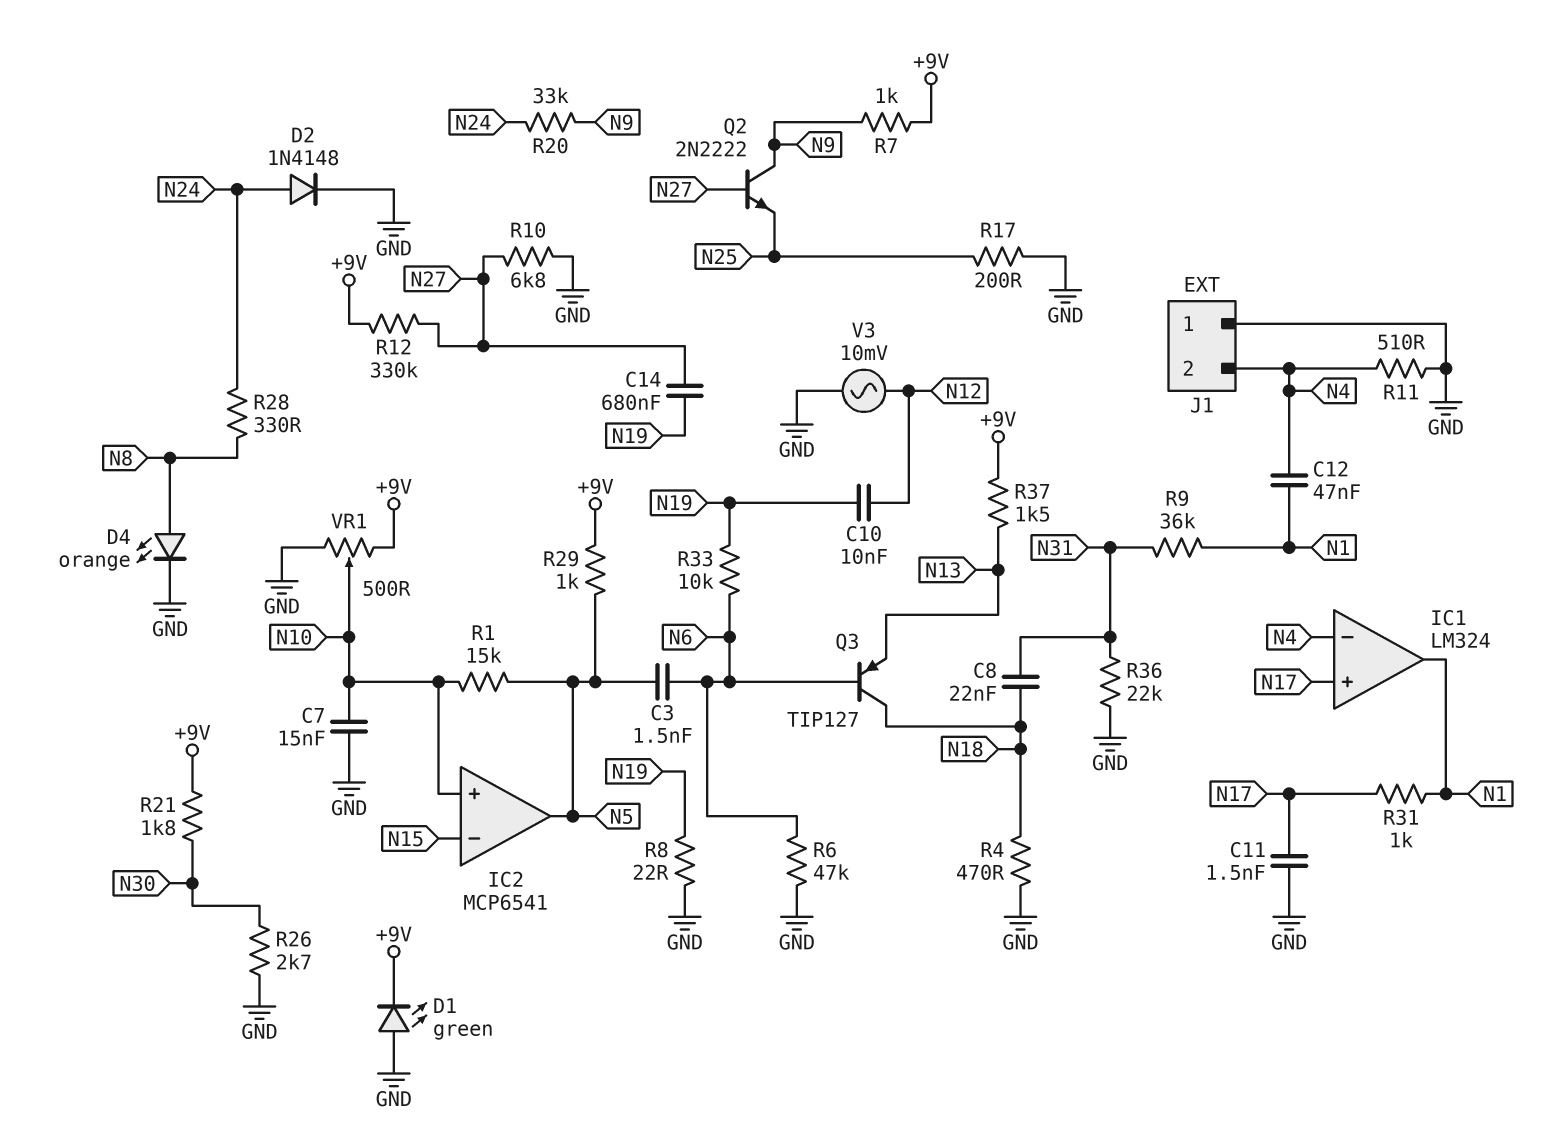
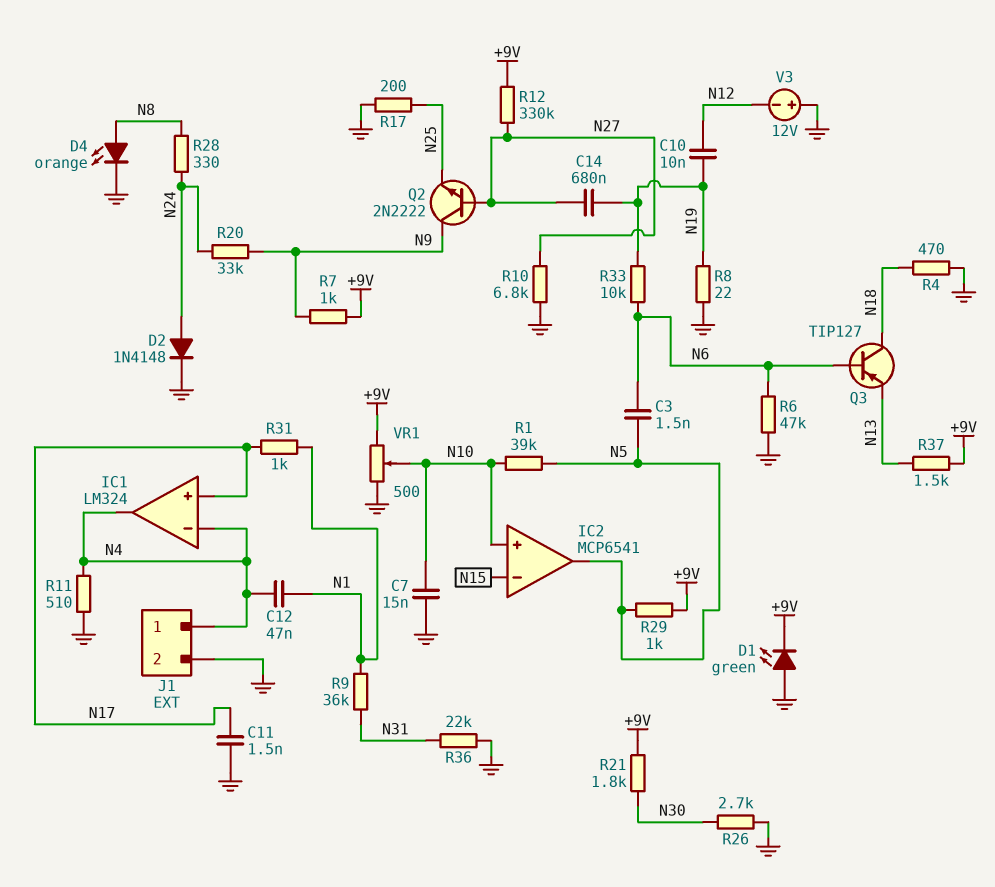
C8: 22nF (N18, N31) -> none
IC1 pin out: N1 -> N4
J1 pin 1: GND -> N4
J1 pin 2: N4 -> GND
R1: 15k (N5, N10) -> 39k (N5, N10)
V3: AC 10mV (GND, N12) -> 12V (plus GND, minus N12)

